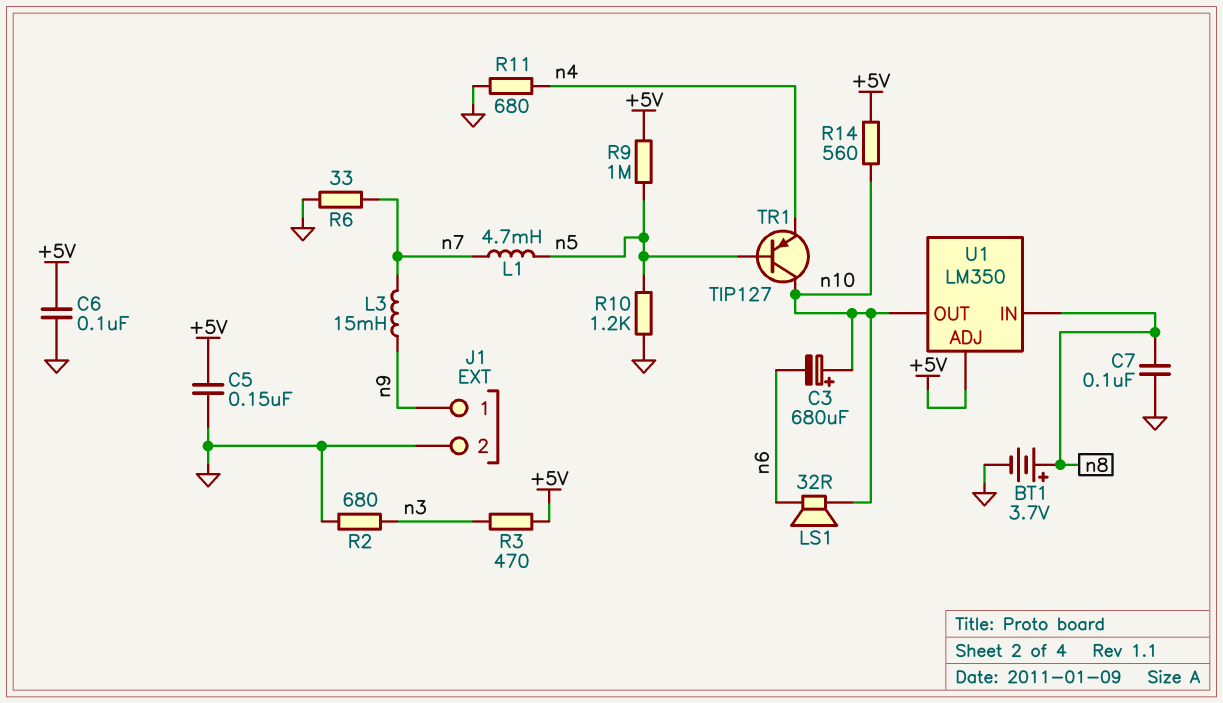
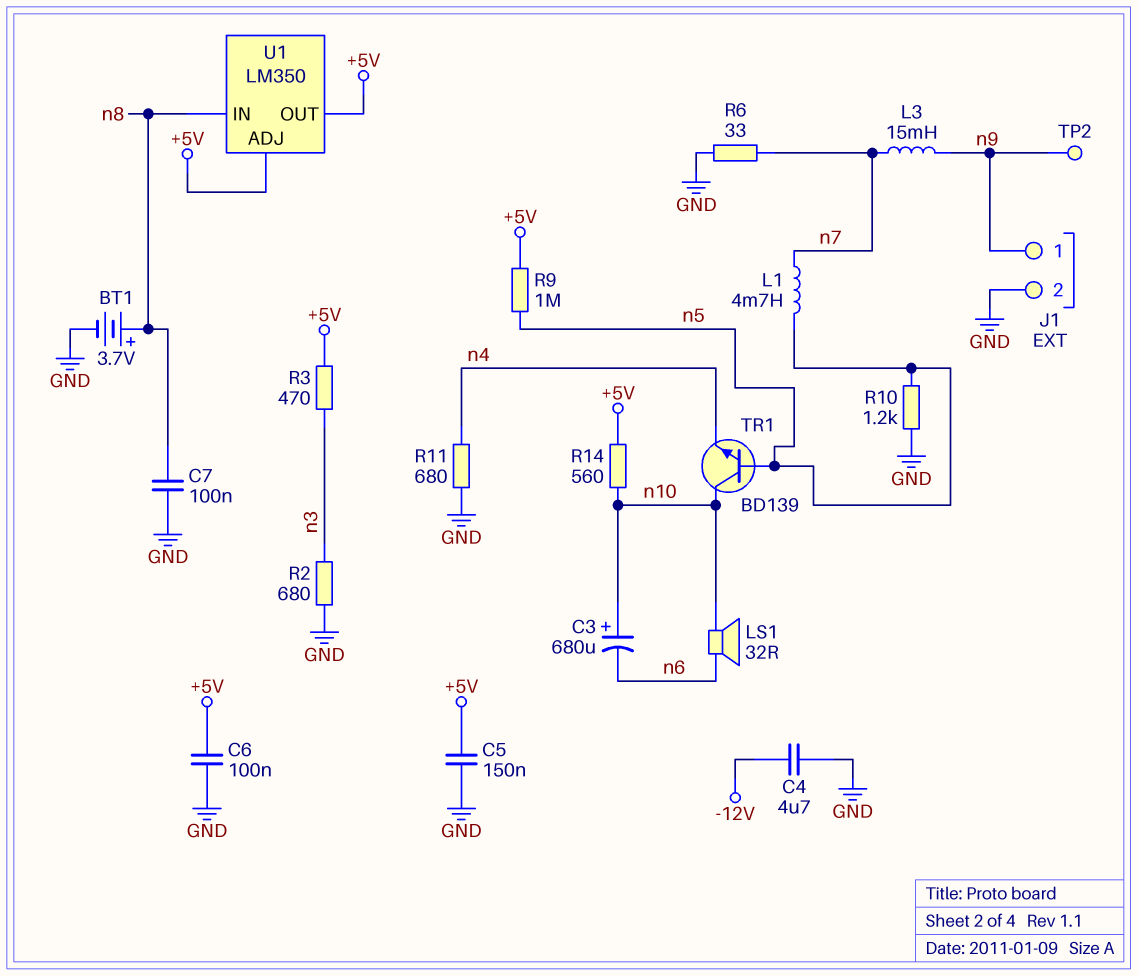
C4: none -> 4.7uF (-12V, GND)
TP2: none -> test point (n9)
TR1: PNP TIP127 (B n5, C n10, E n4) -> NPN BD139 (B n5, C n10, E n4)
U1 pin OUT: n10 -> +5V

